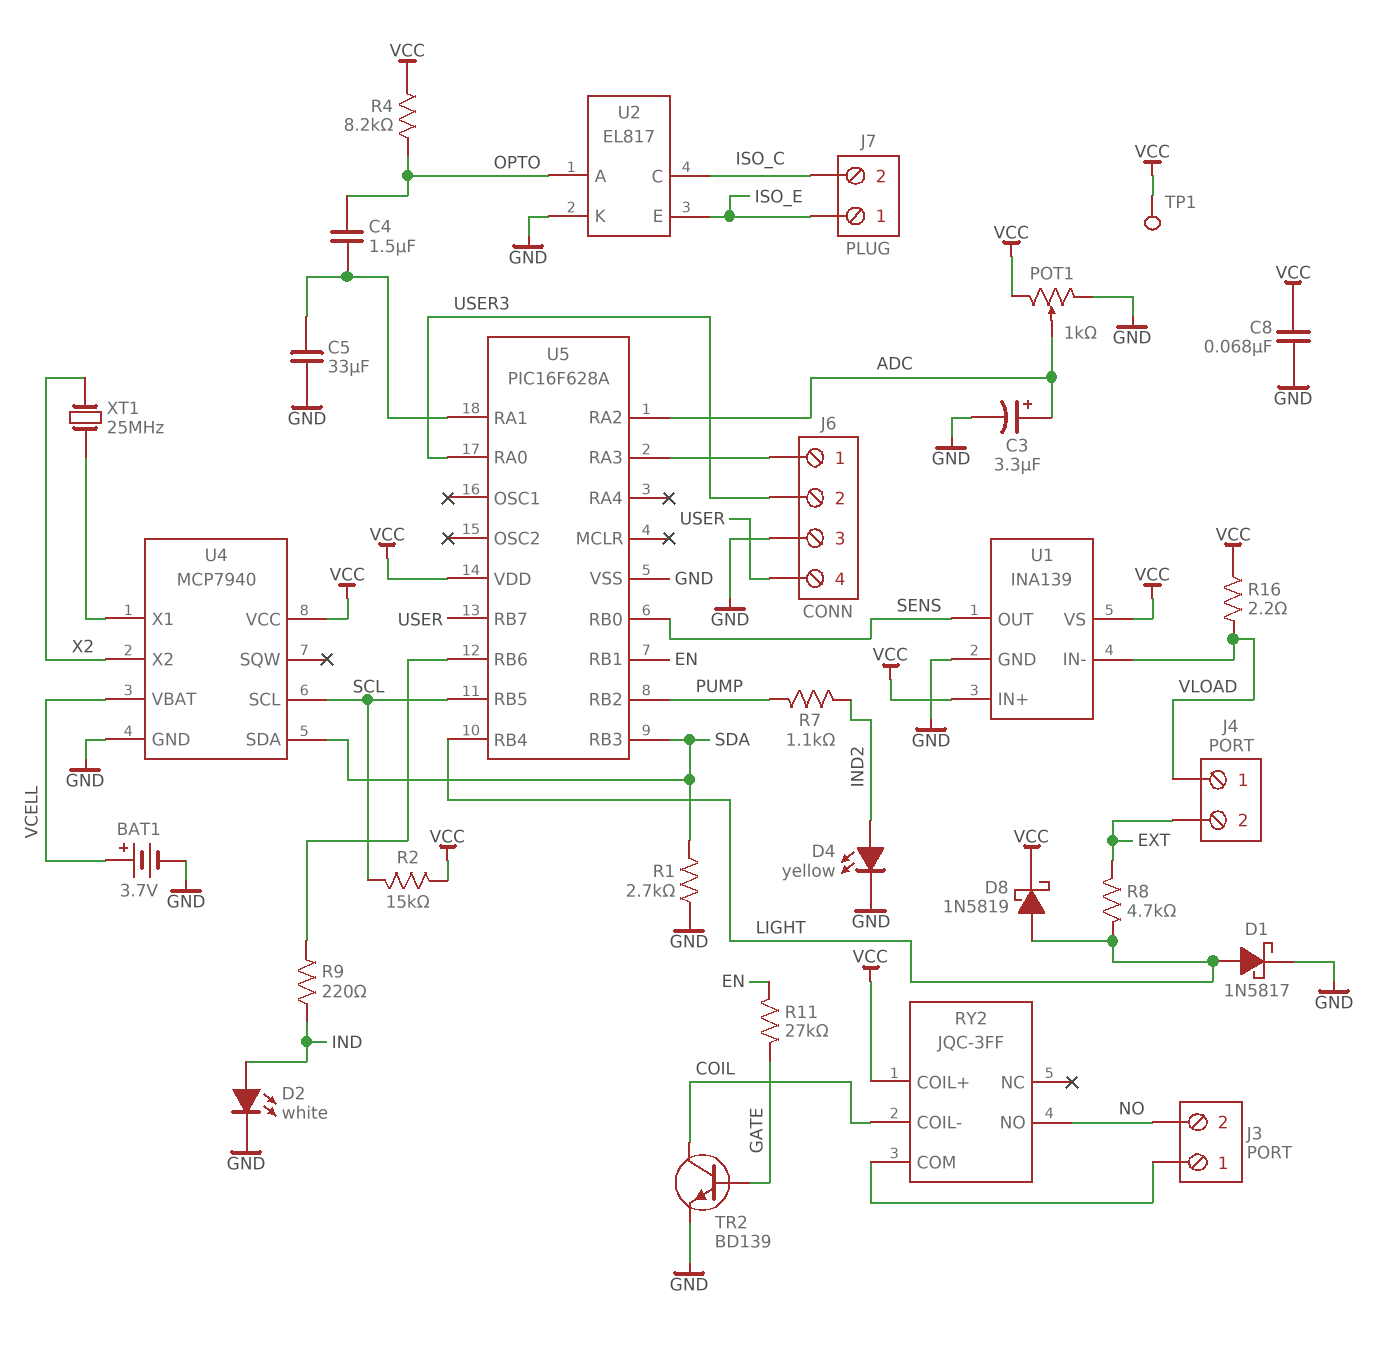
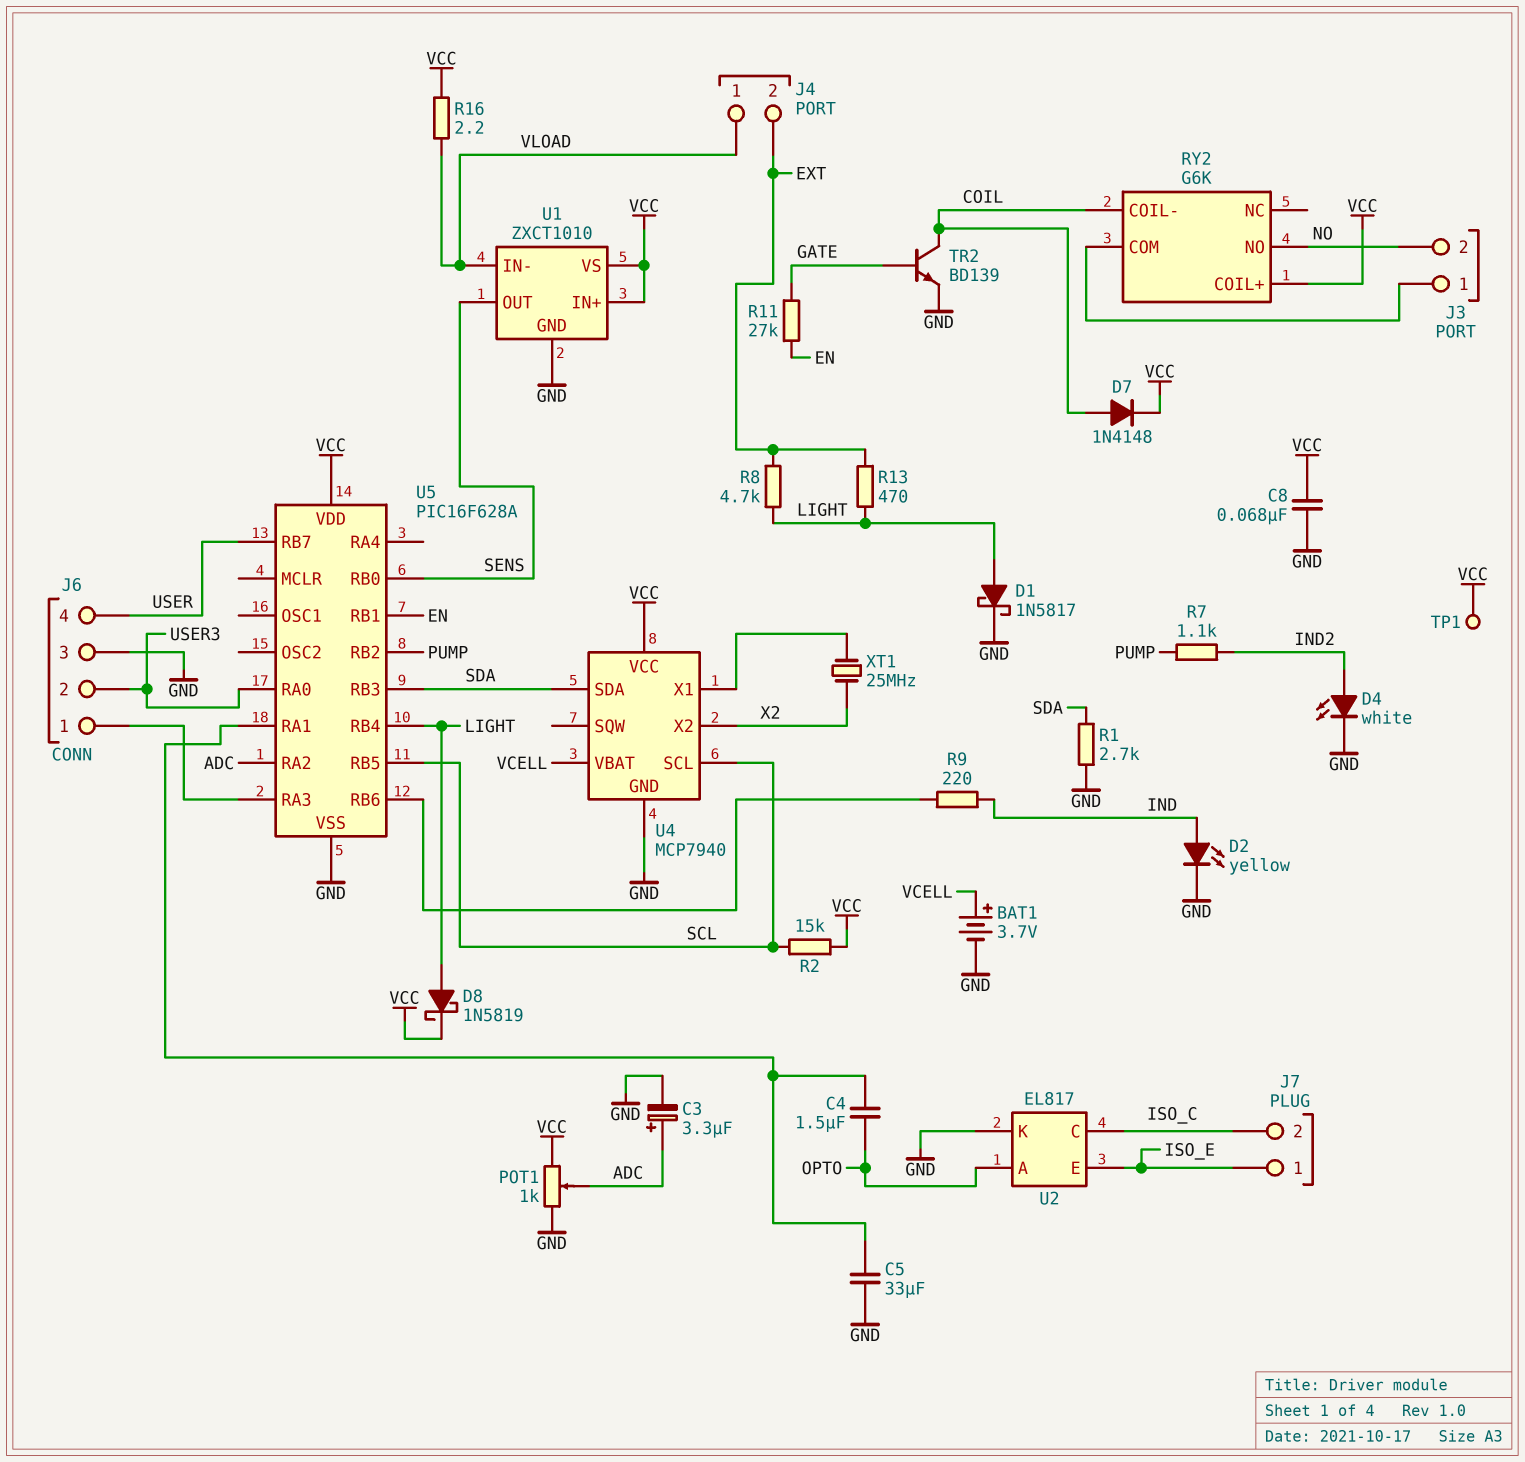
D2: LED white (A IND, K GND) -> LED yellow (A IND, K GND)
D4: LED yellow (A IND2, K GND) -> LED white (A IND2, K GND)
D7: none -> diode 1N4148 (A COIL, K VCC)
R4: 8.2k (OPTO, VCC) -> none
R13: none -> 470 (EXT, LIGHT)
RY2: JQC-3FF -> G6K
U1: INA139 -> ZXCT1010

